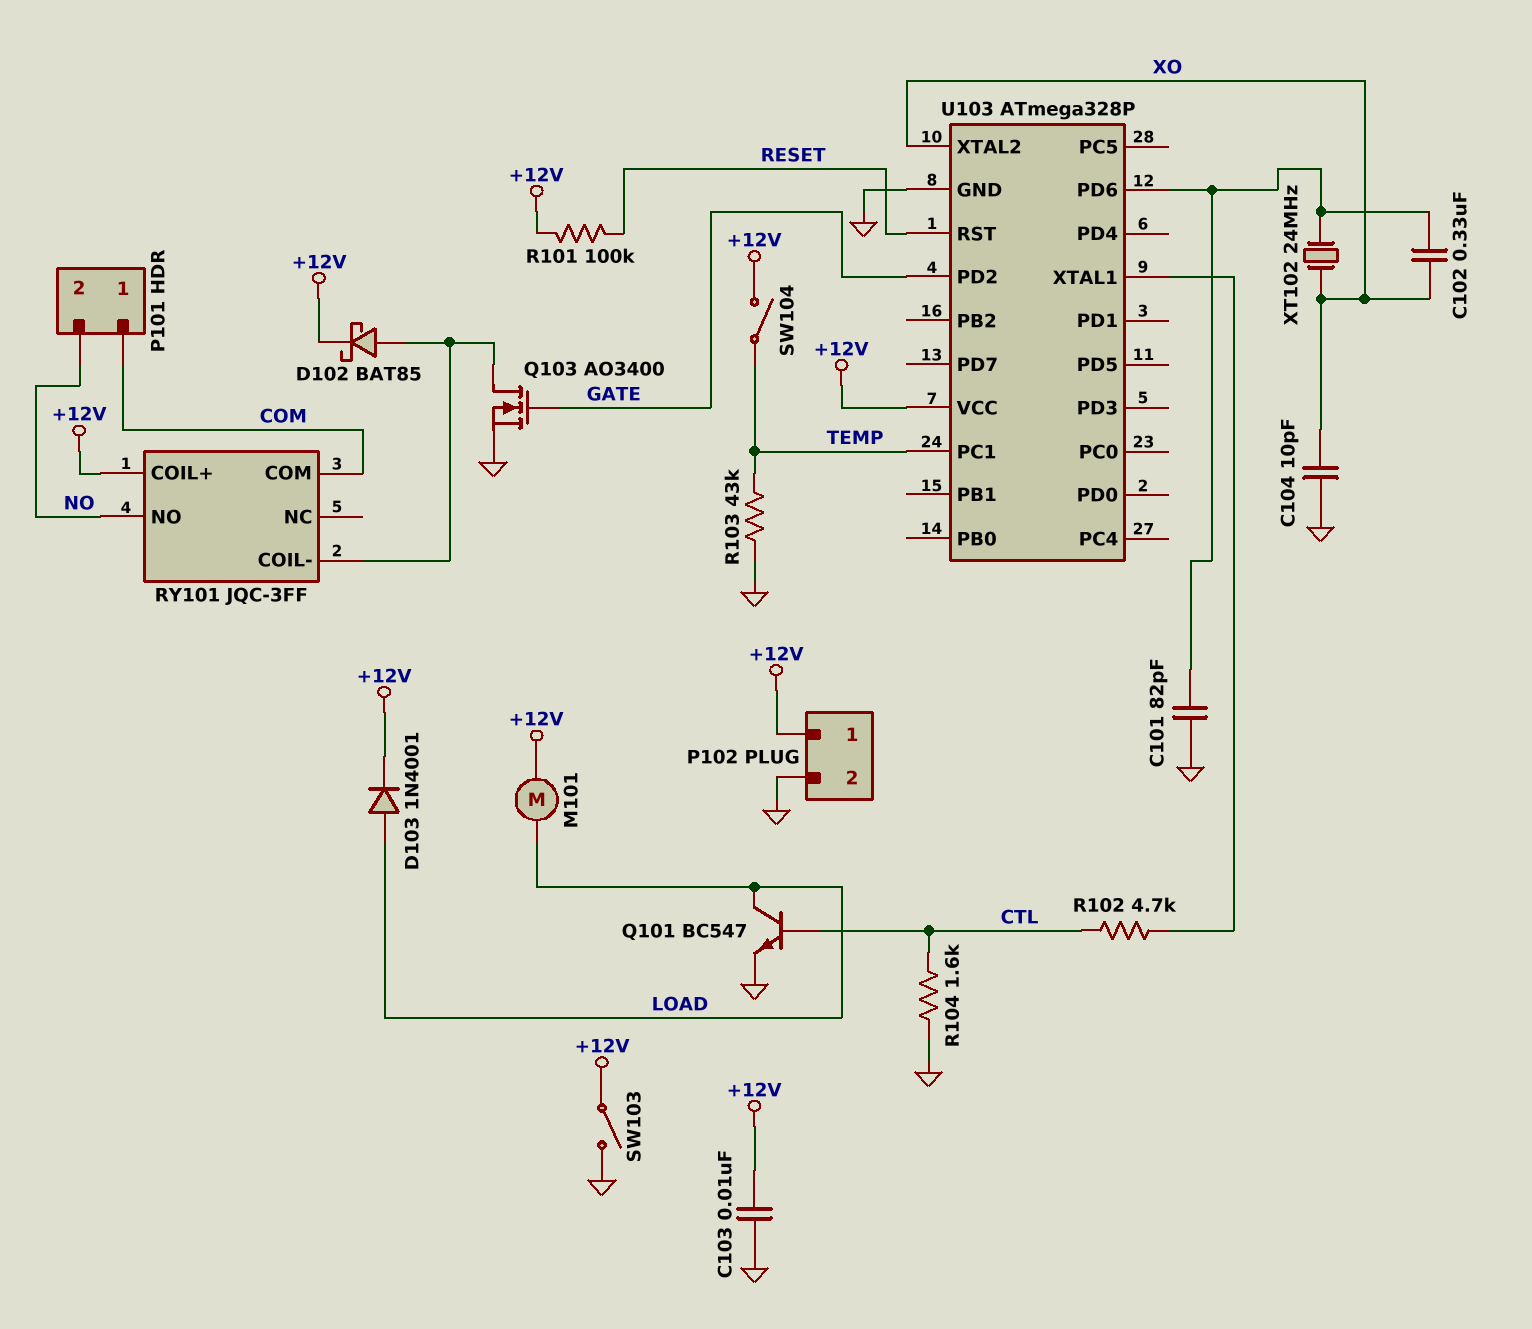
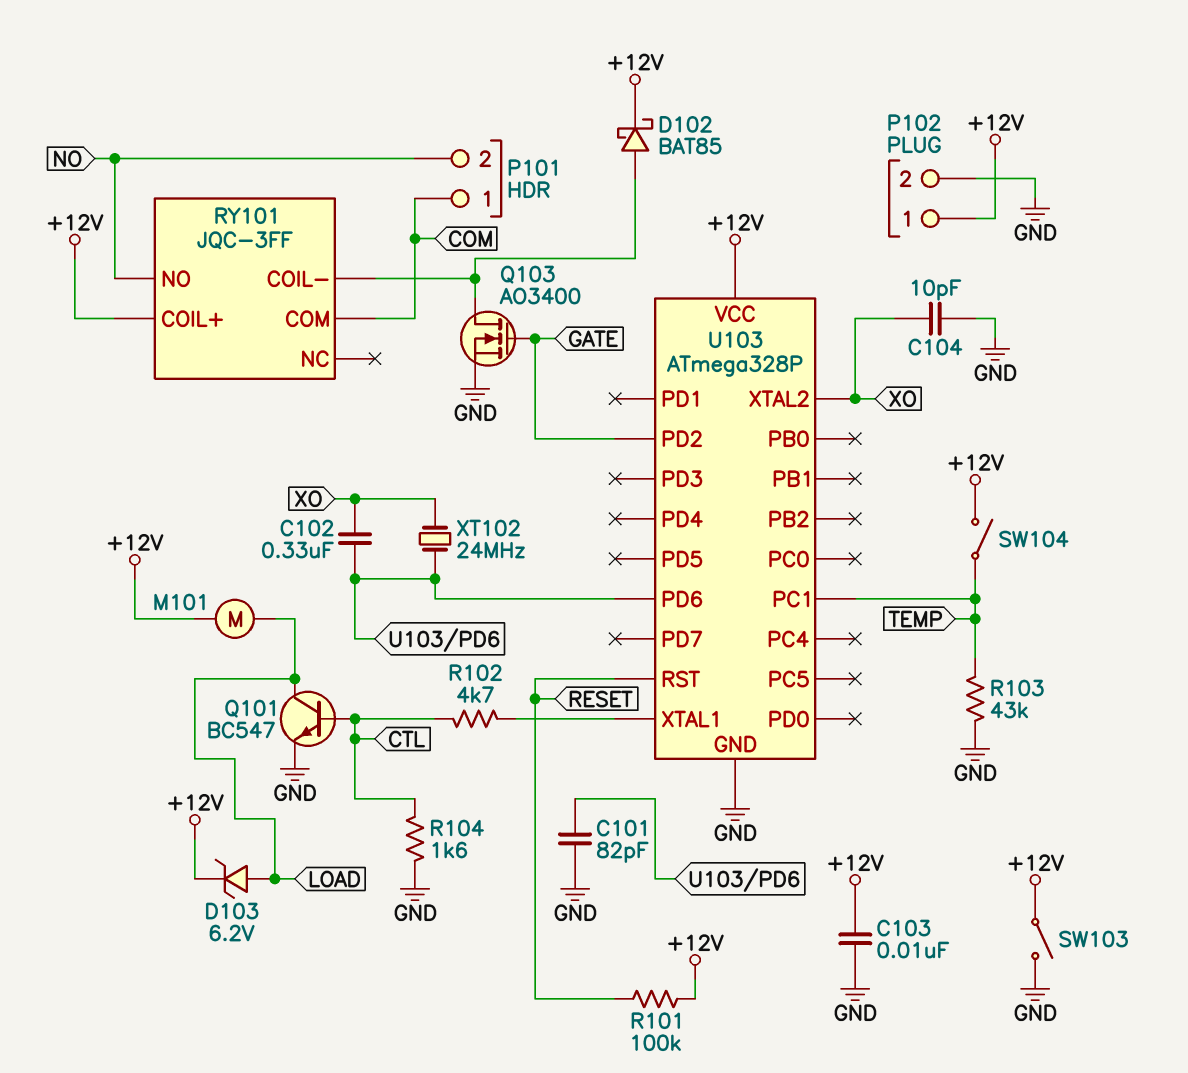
D103: diode 1N4001 (A LOAD, K +12V) -> zener 6.2V (A LOAD, K +12V)

